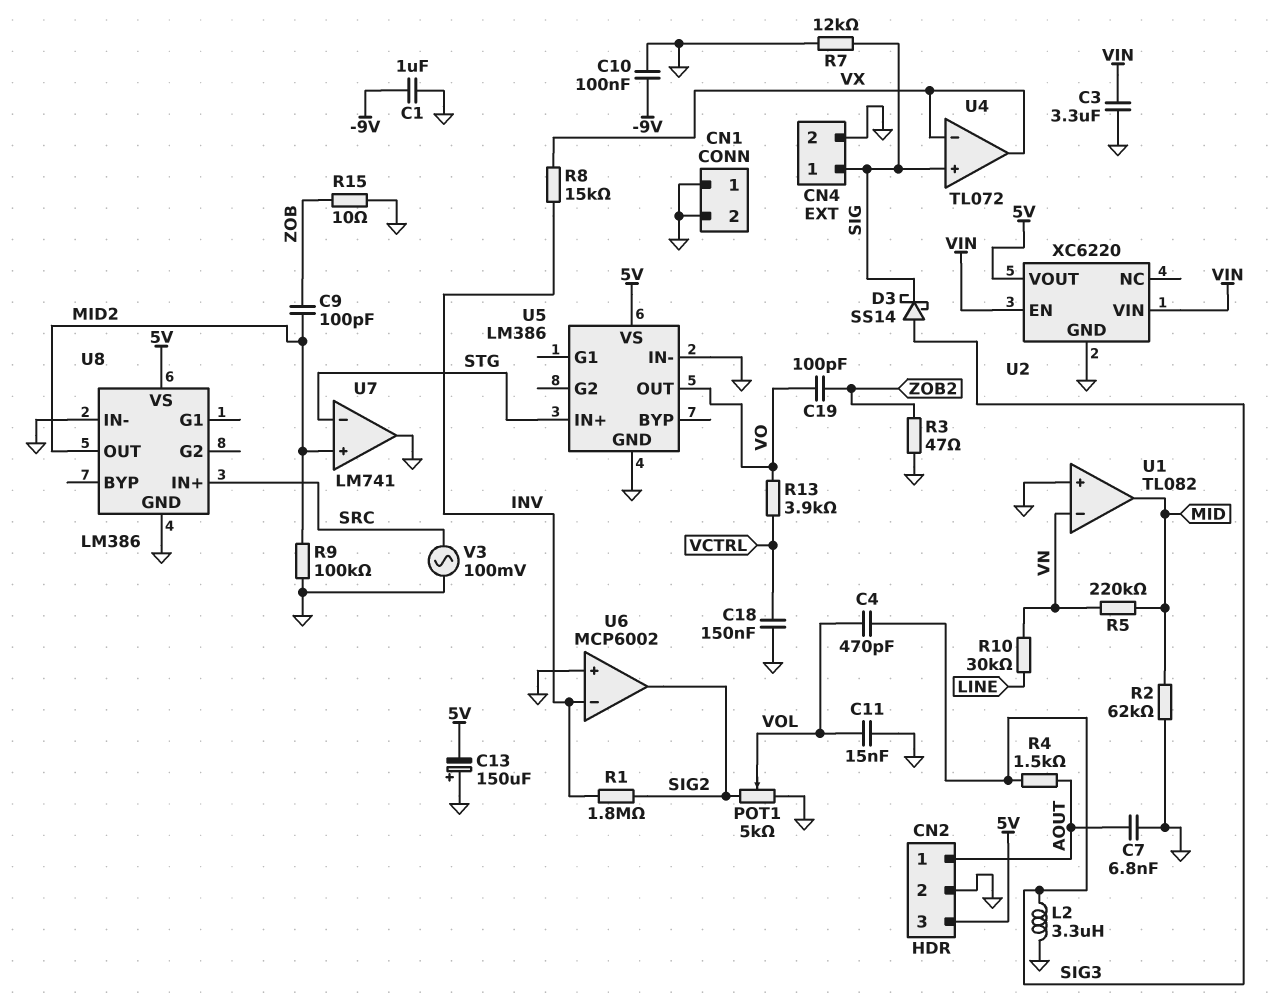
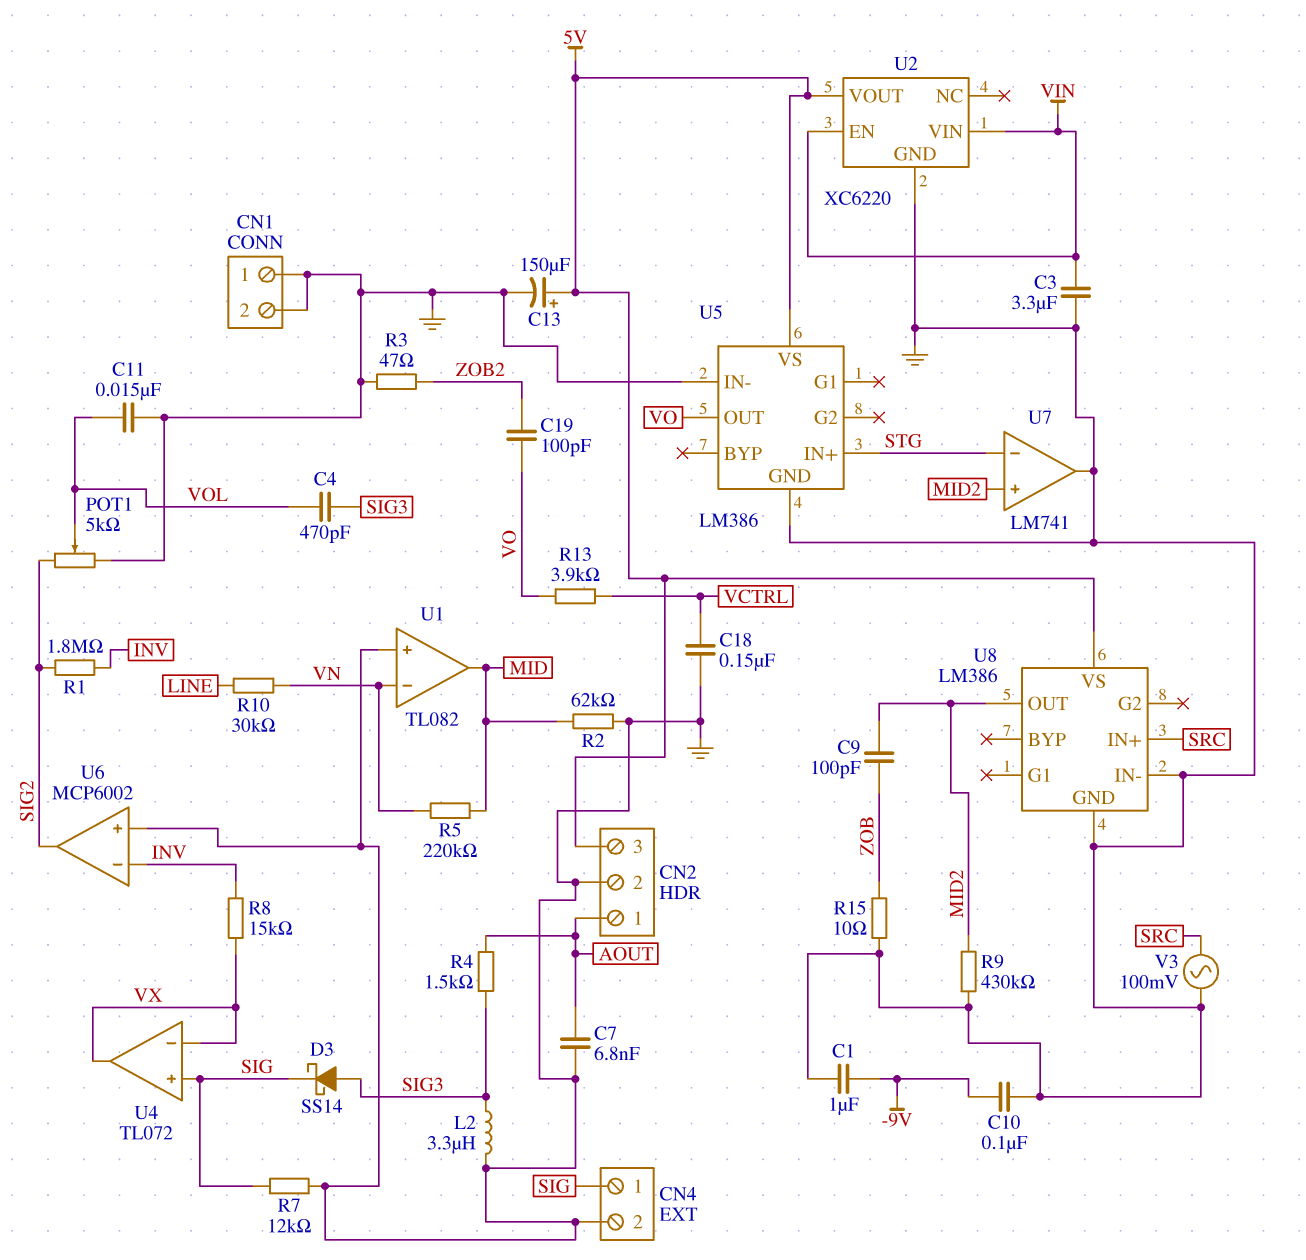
C13: 150uF (plus GND, minus 5V) -> 150uF (plus 5V, minus GND)
R9: 100k (GND, MID2) -> 430k (GND, MID2)

